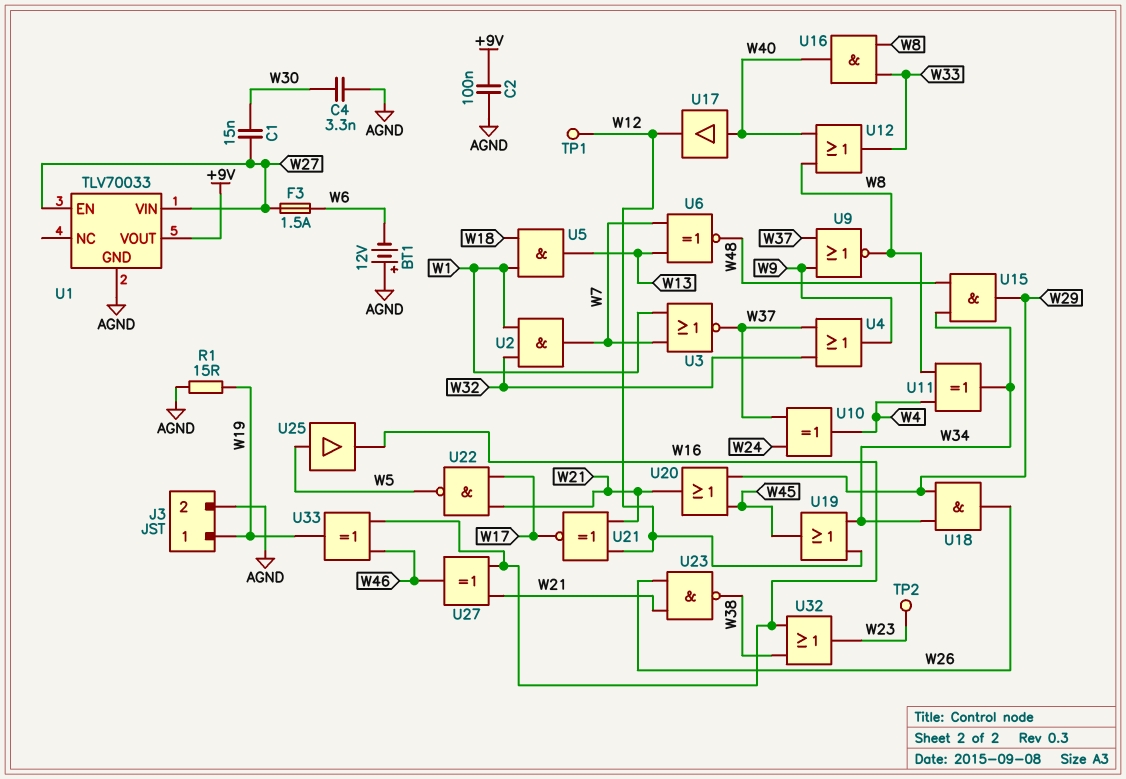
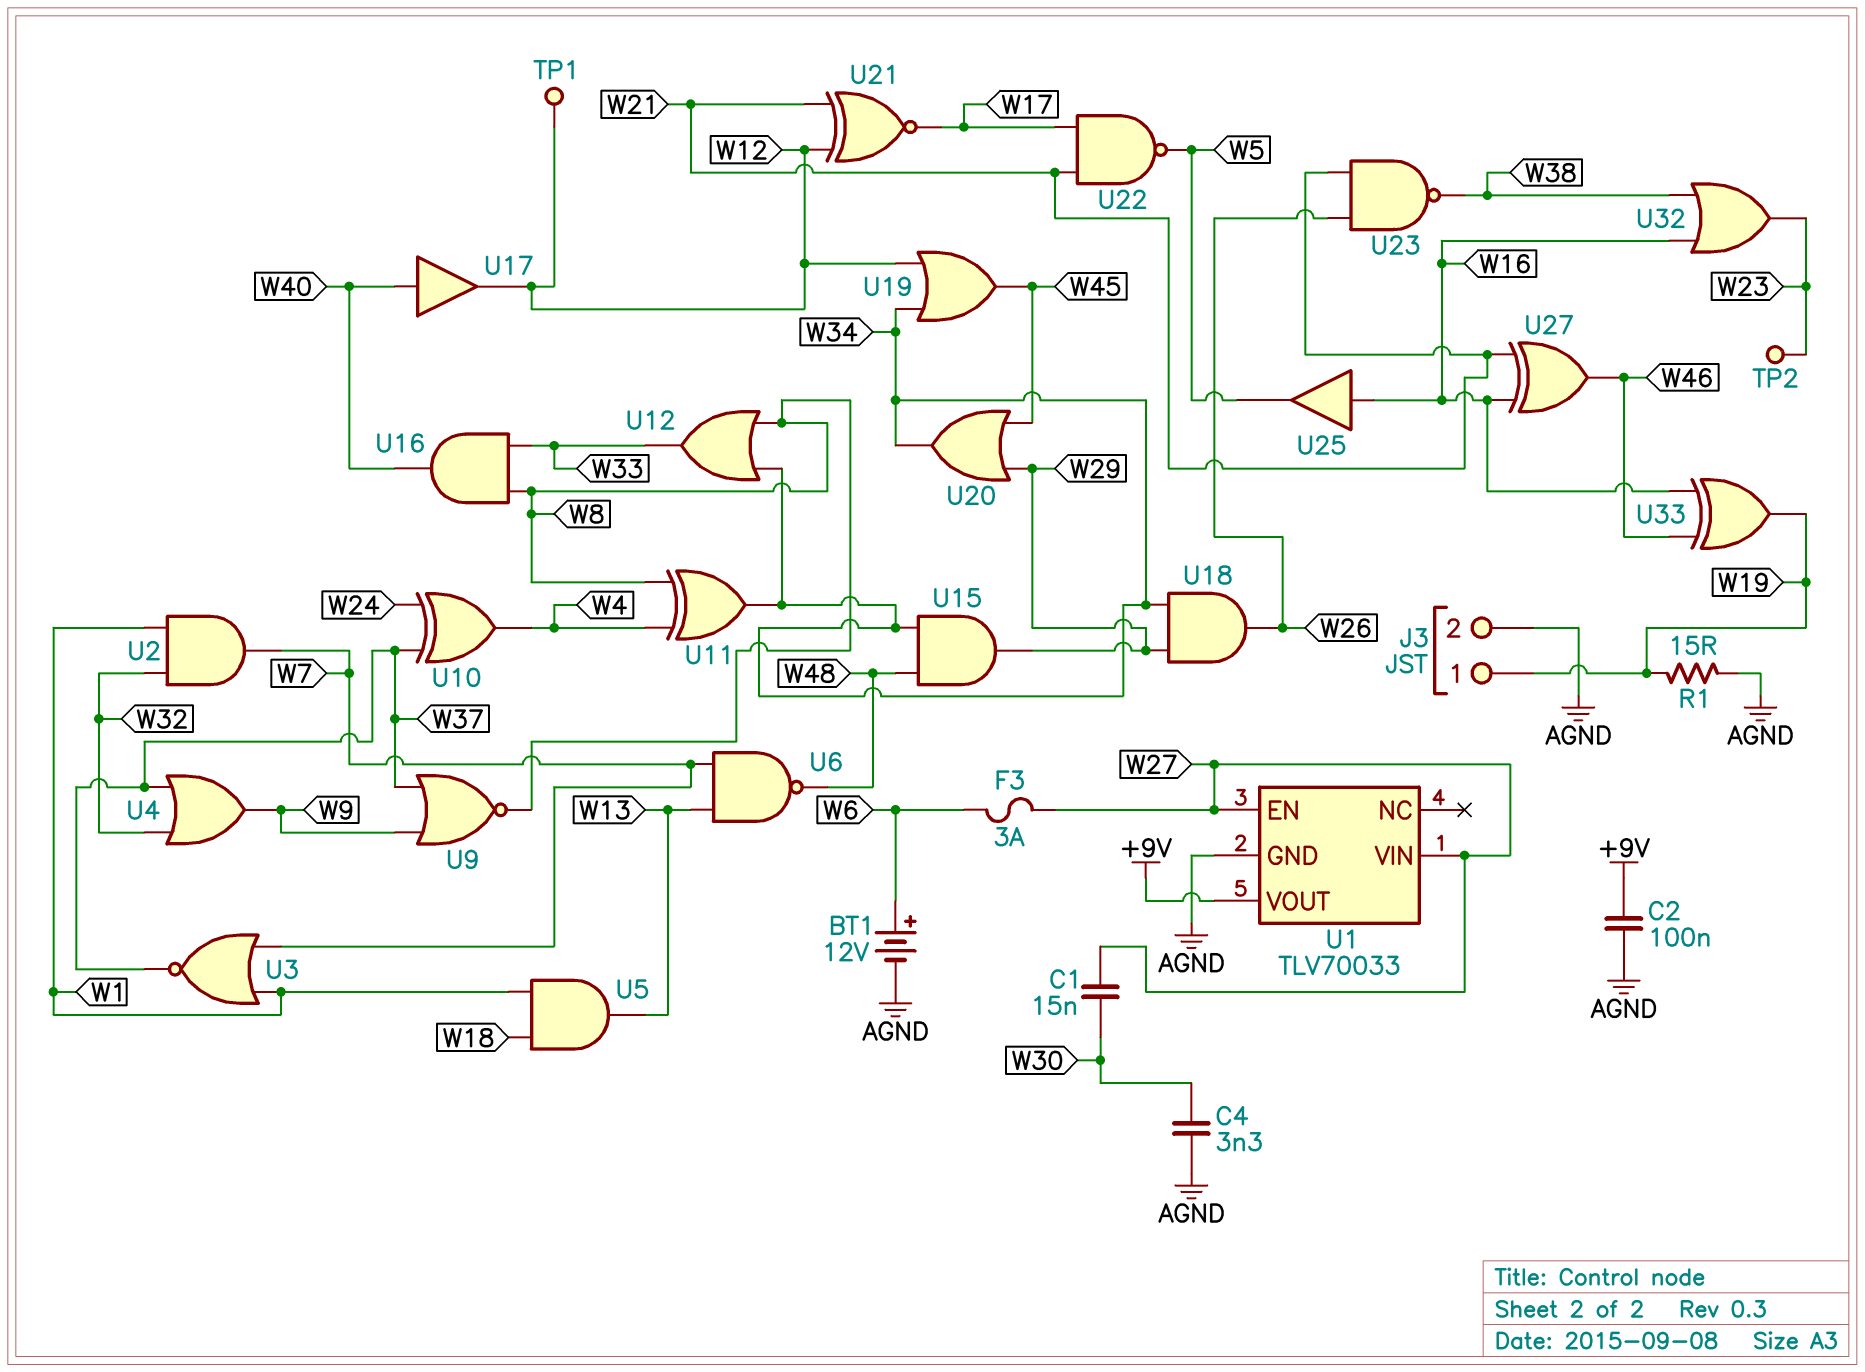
BT1: 12V (plus AGND, minus W6) -> 12V (plus W6, minus AGND)
F3: 1.5A (W6, W27) -> 3A (W6, W27)
U6: XNOR (in W7, in W13, out W48) -> NAND (in W7, in W13, out W48)
U12: OR (in W8, in W40, out W33) -> OR (in W8, in W34, out W33)
U20: OR (in W29, in W45, out W21) -> OR (in W29, in W45, out W34)
U25: buffer (in W5, out W16) -> buffer (in W16, out W5)

